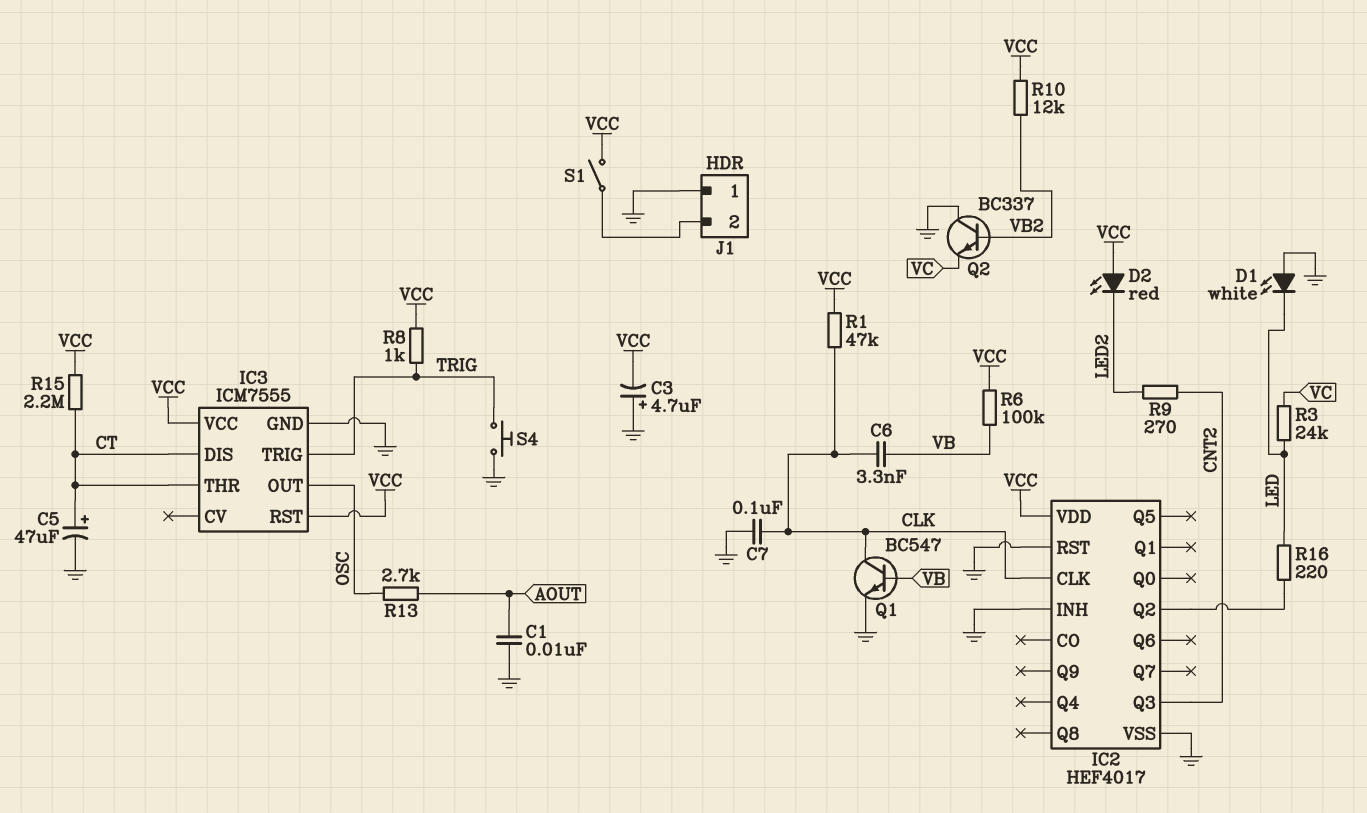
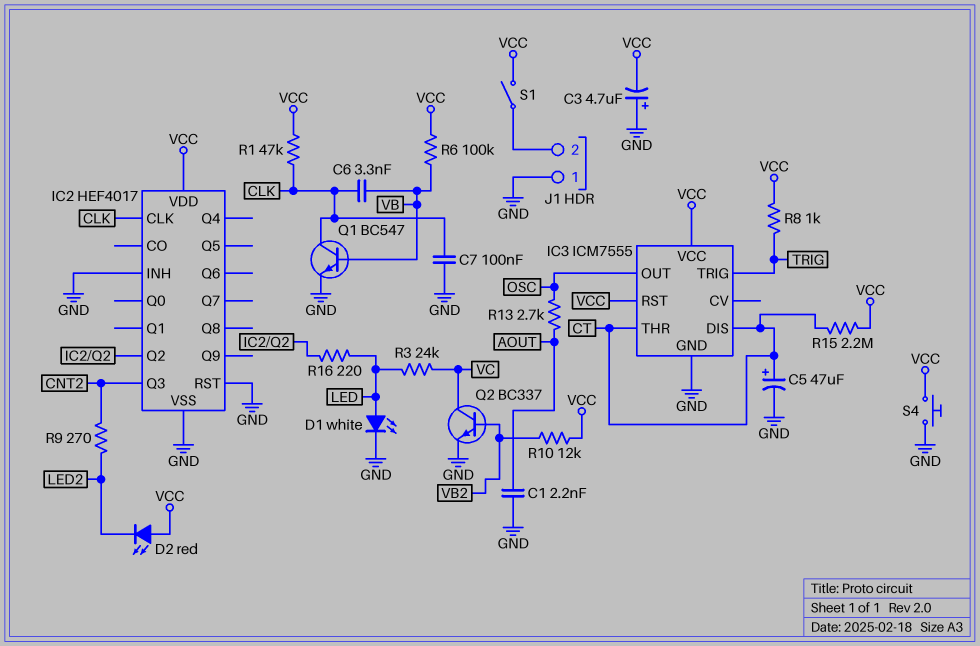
C1: 10nF (AOUT, GND) -> 2.2nF (AOUT, GND)
D1: LED white (A GND, K LED) -> LED white (A LED, K GND)
Q2: NPN BC337 (B VB2, C GND, E VC) -> NPN BC337 (B VB2, C VC, E GND)
S4: button (GND, TRIG) -> button (GND, VCC)

